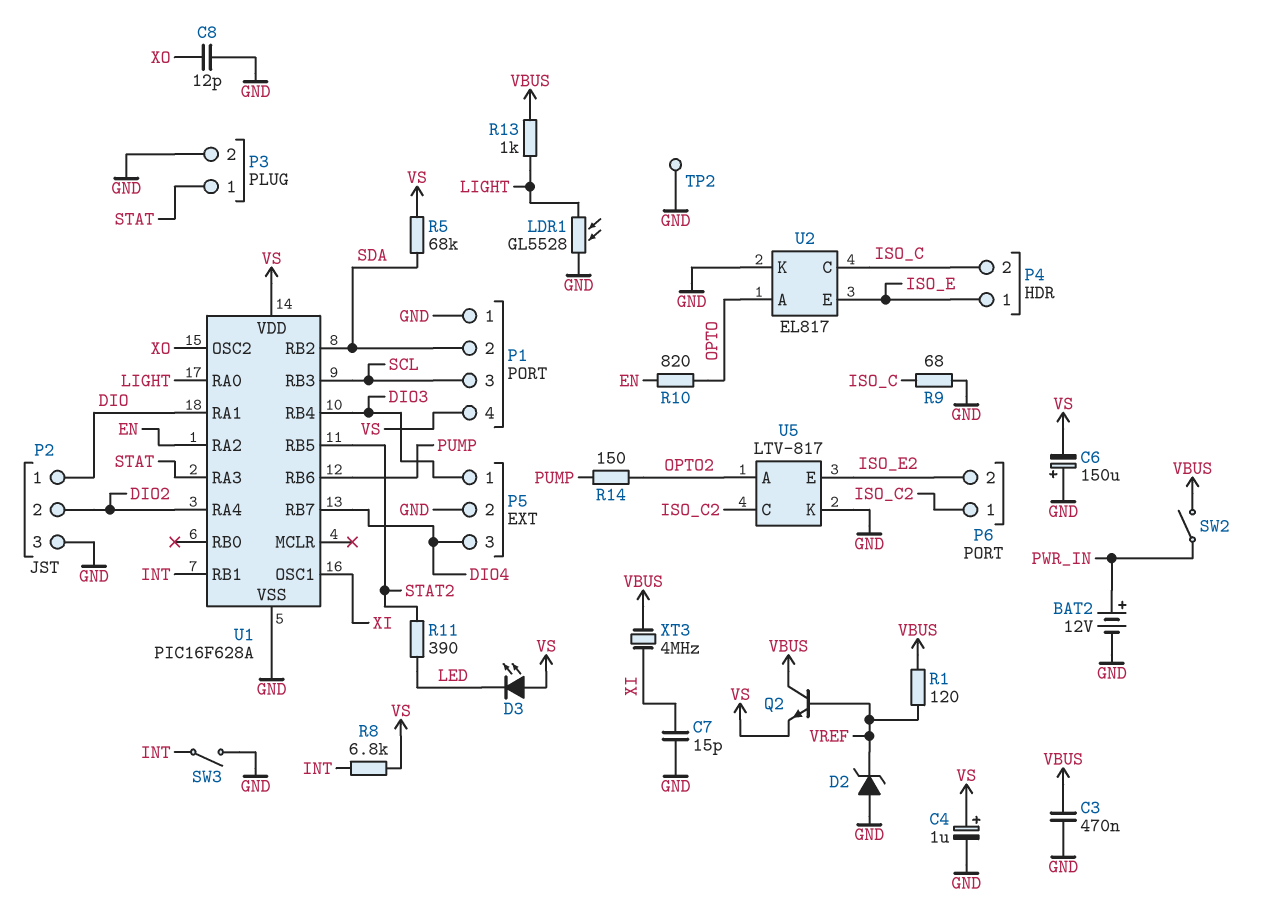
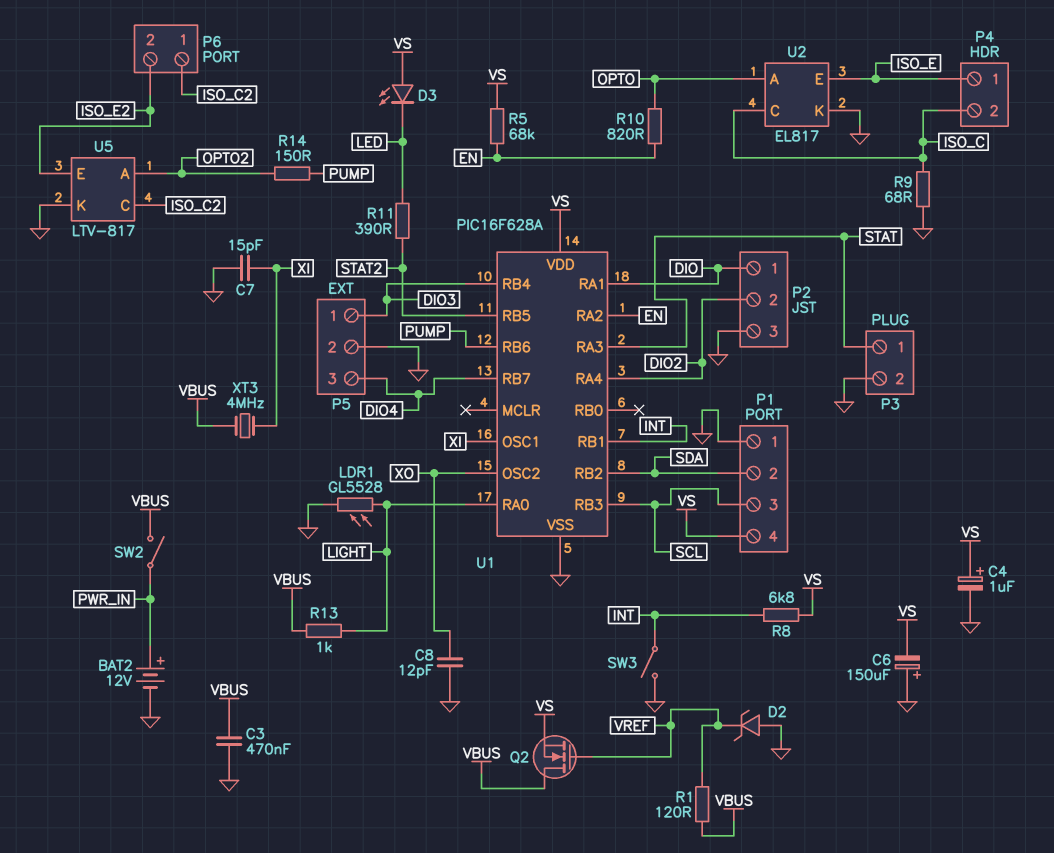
Q2: NPN (B VREF, C VBUS, E VS) -> NMOS (G VREF, D VBUS, S VS)
R5: 68k (SDA, VS) -> 68k (EN, VS)
TP2: test point (GND) -> none

